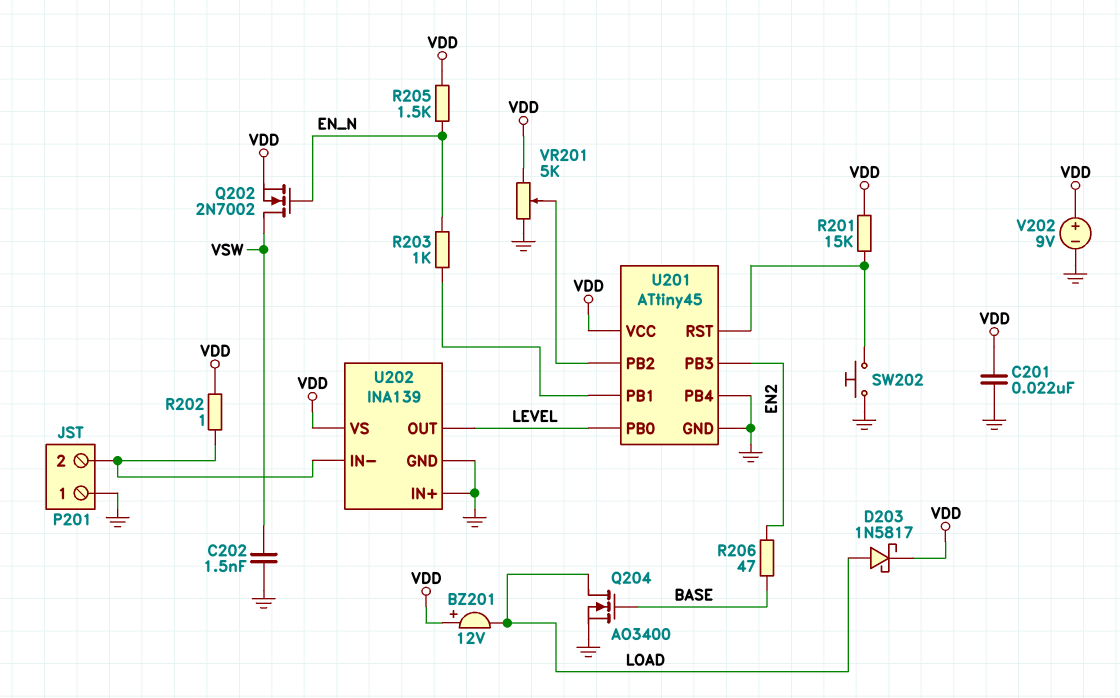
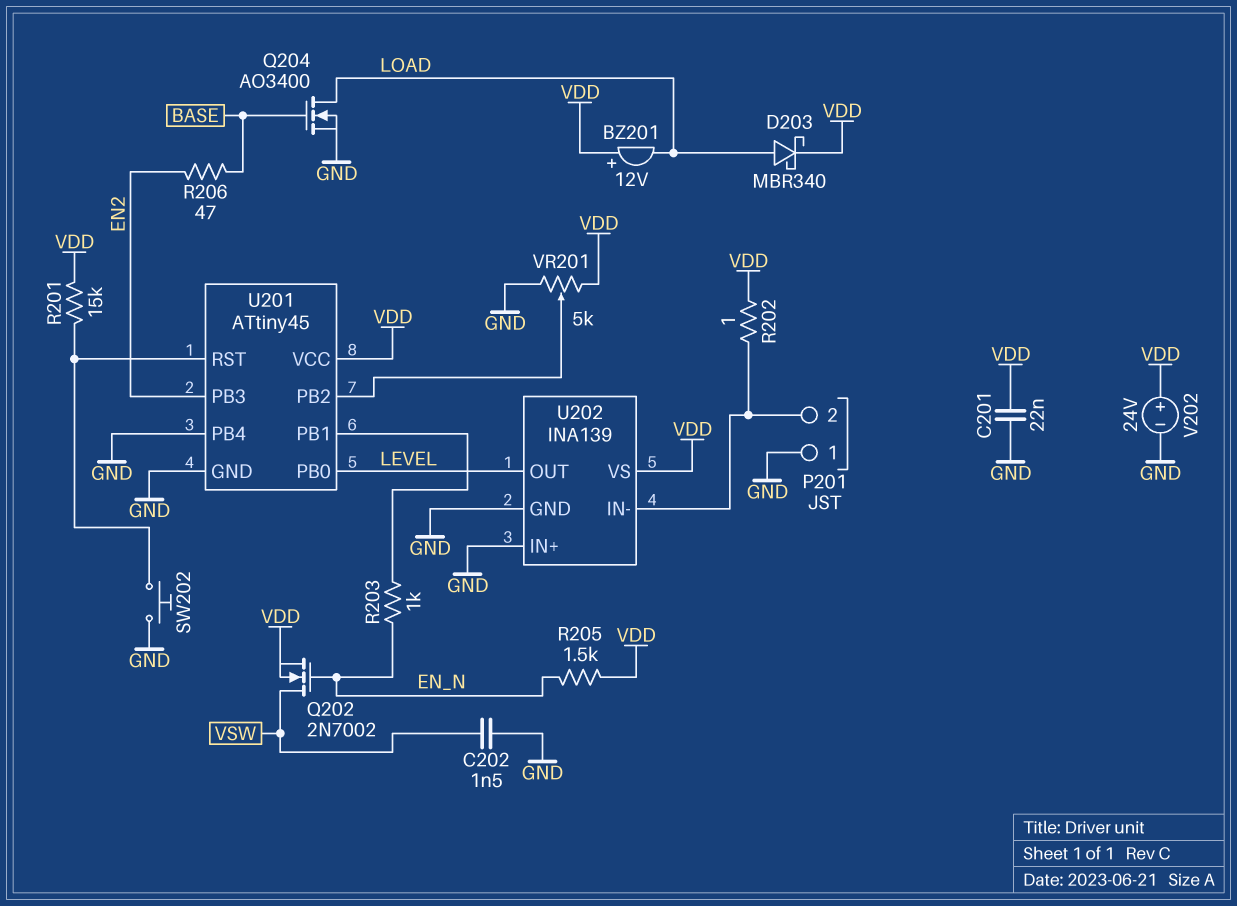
D203: schottky 1N5817 (A LOAD, K VDD) -> schottky MBR340 (A LOAD, K VDD)
V202: 9V (plus VDD, minus GND) -> 24V (plus VDD, minus GND)

